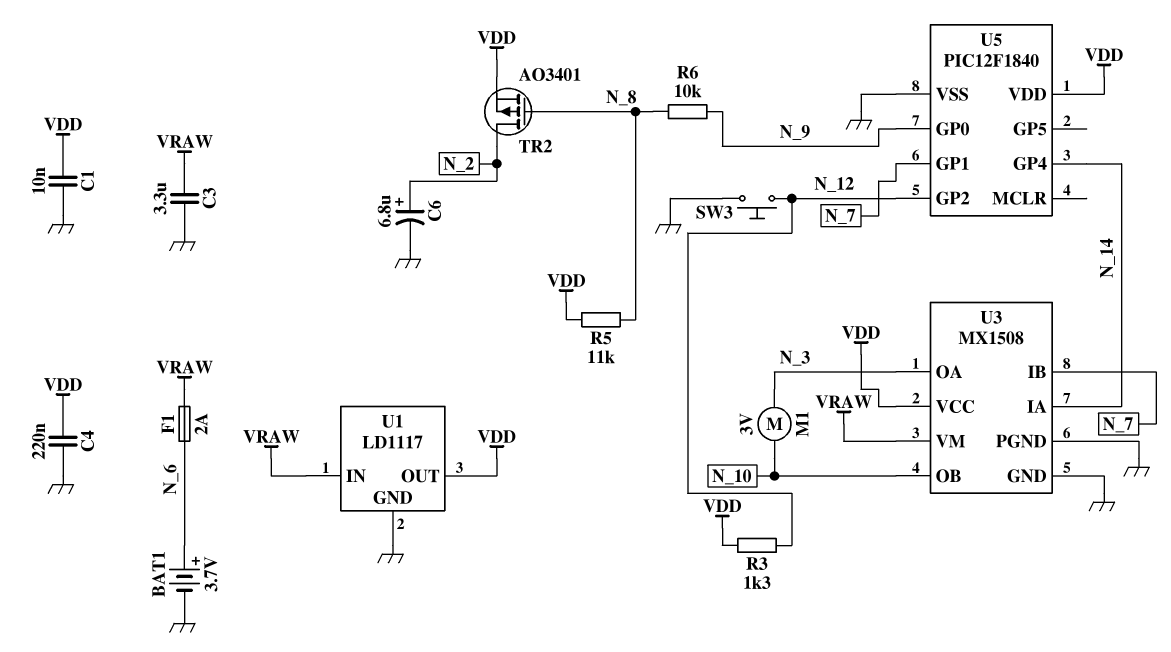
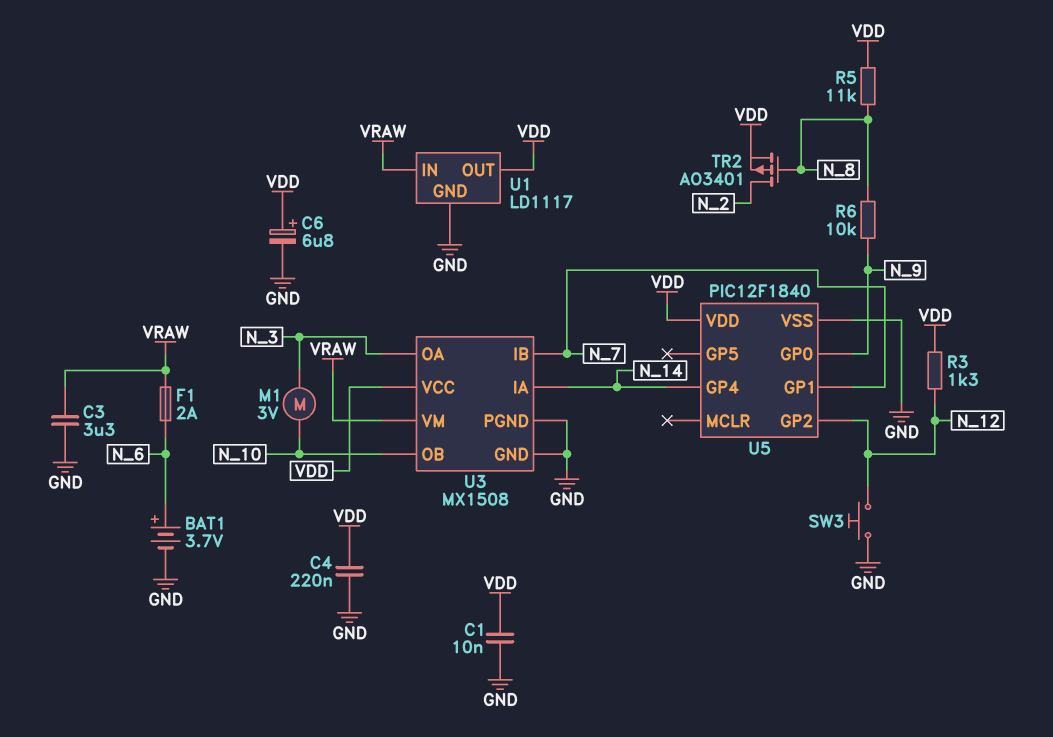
C6: 6.8uF (plus N_2, minus GND) -> 6.8uF (plus VDD, minus GND)

